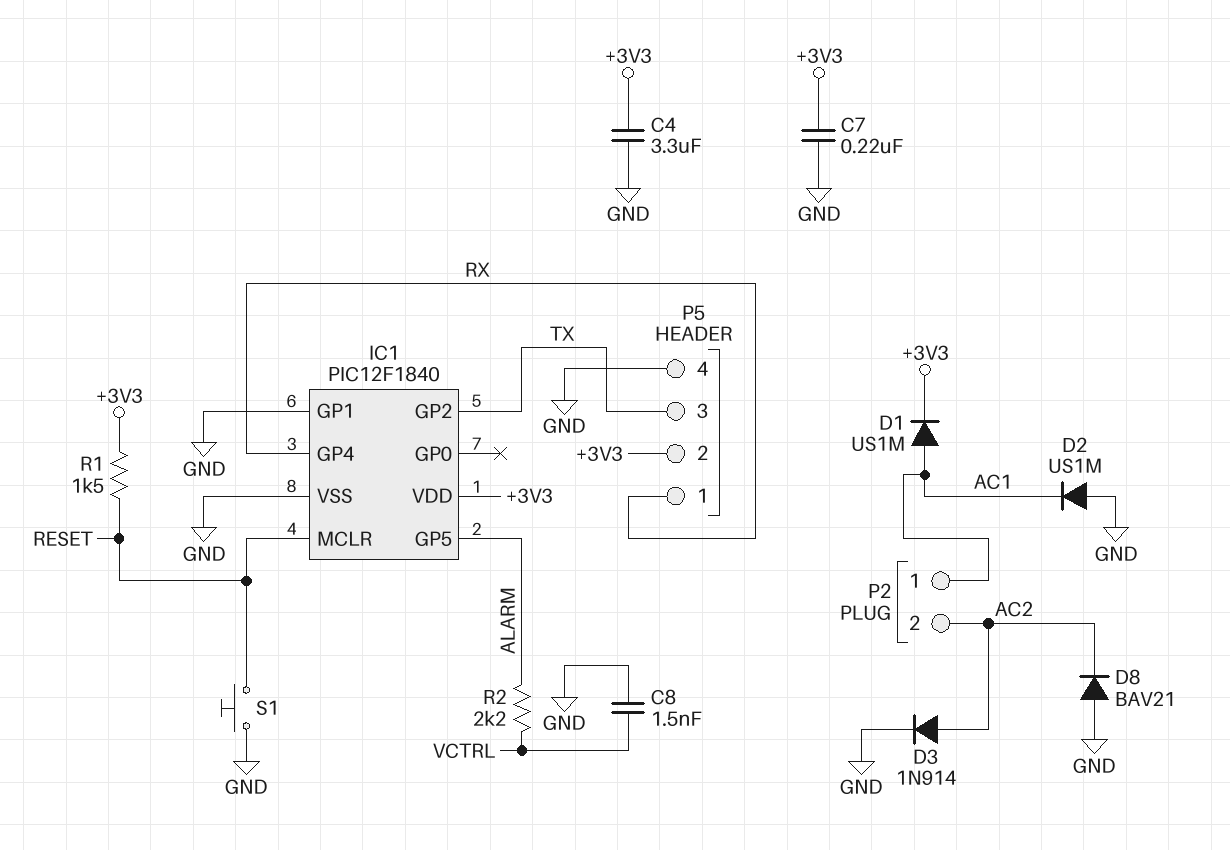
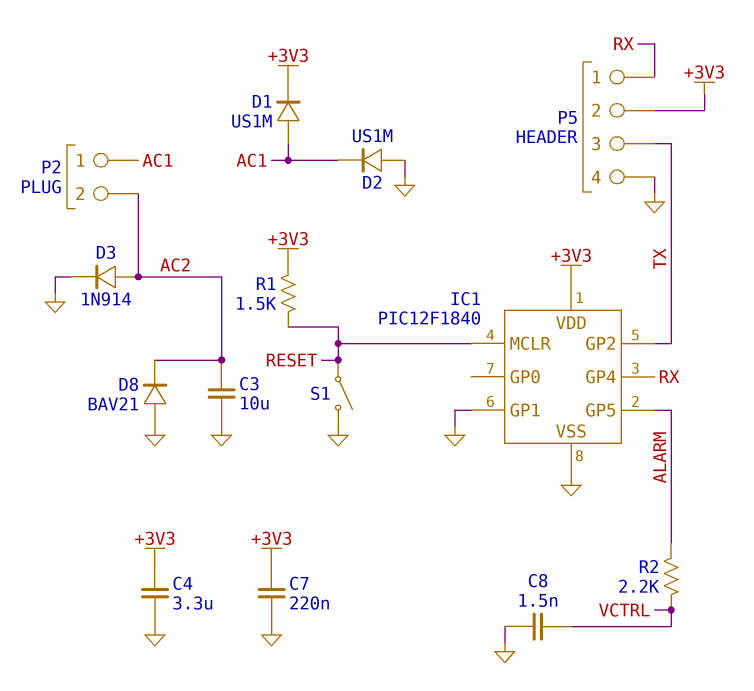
C3: none -> 10uF (AC2, GND)
S1: button (GND, RESET) -> switch (GND, RESET)

